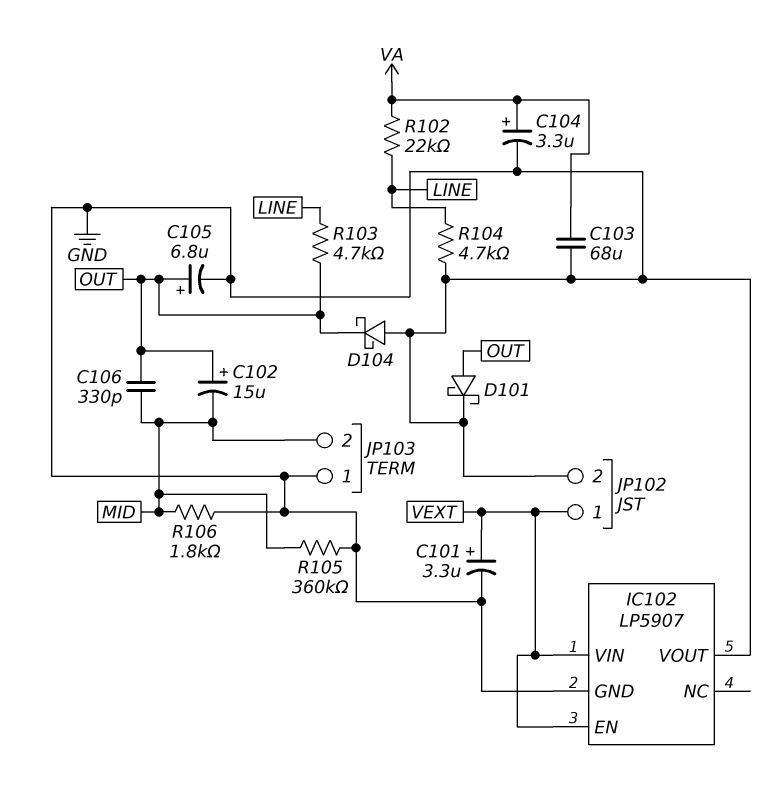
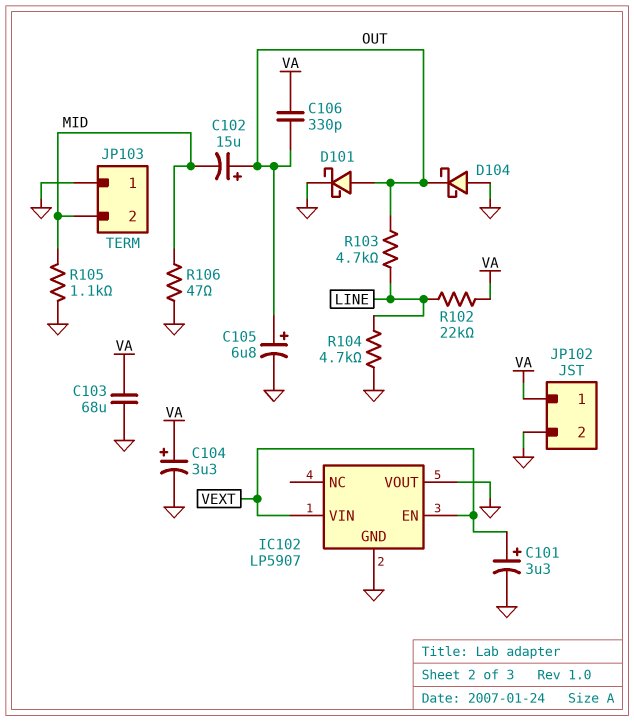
C106: 330pF (MID, OUT) -> 330pF (OUT, VA)
JP102 pin 1: VEXT -> VA
R105: 360k (GND, MID) -> 1.1k (GND, MID)
R106: 1.8k (GND, MID) -> 47 (GND, MID)

